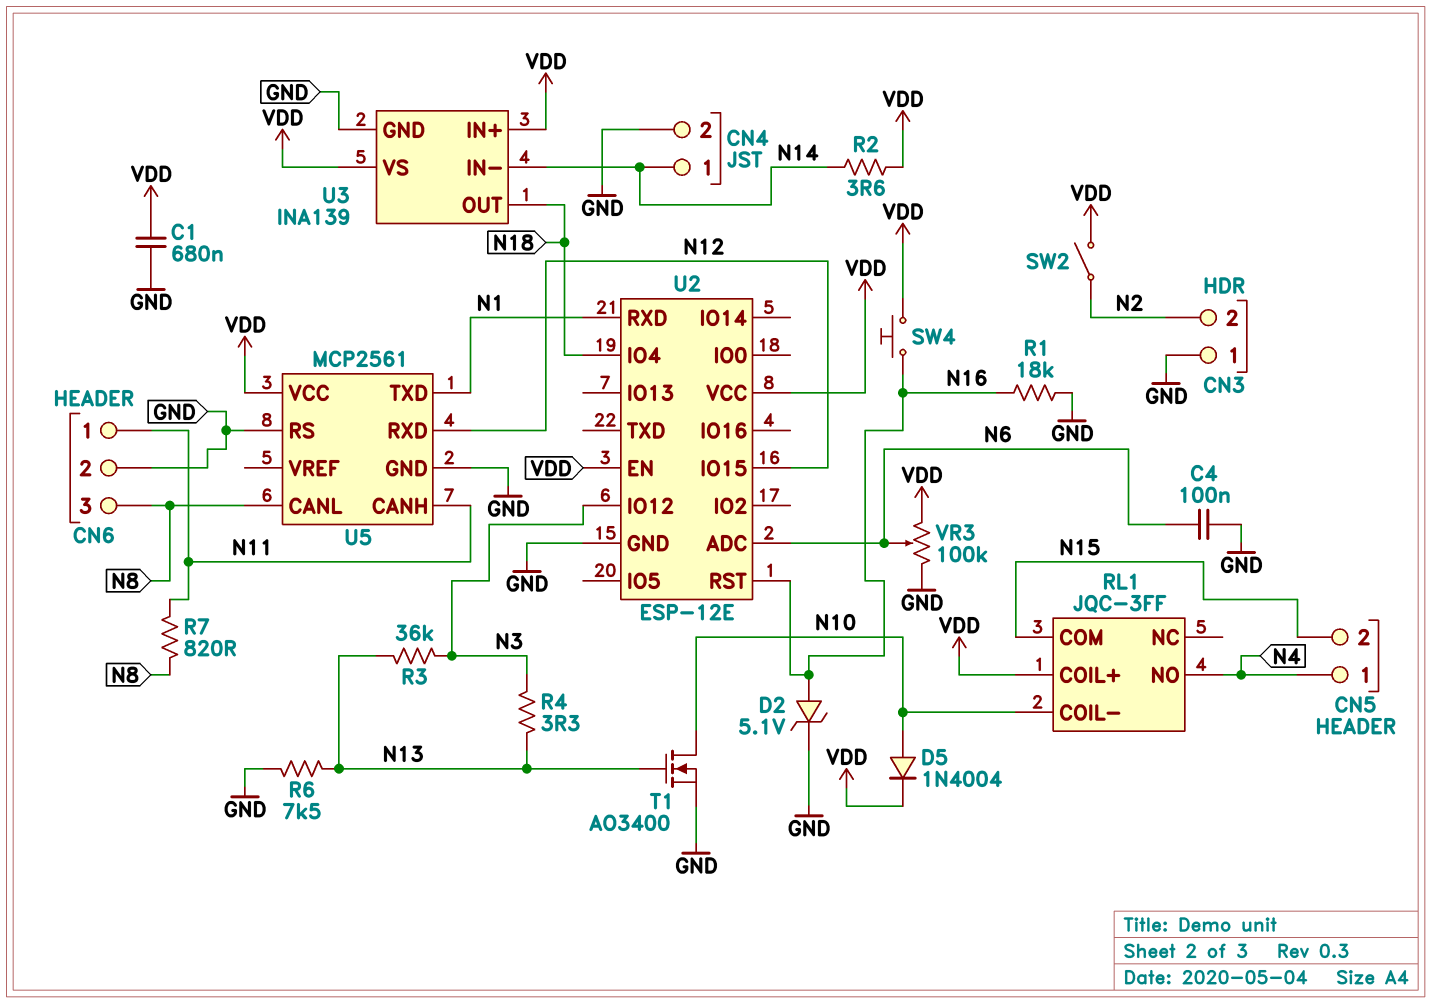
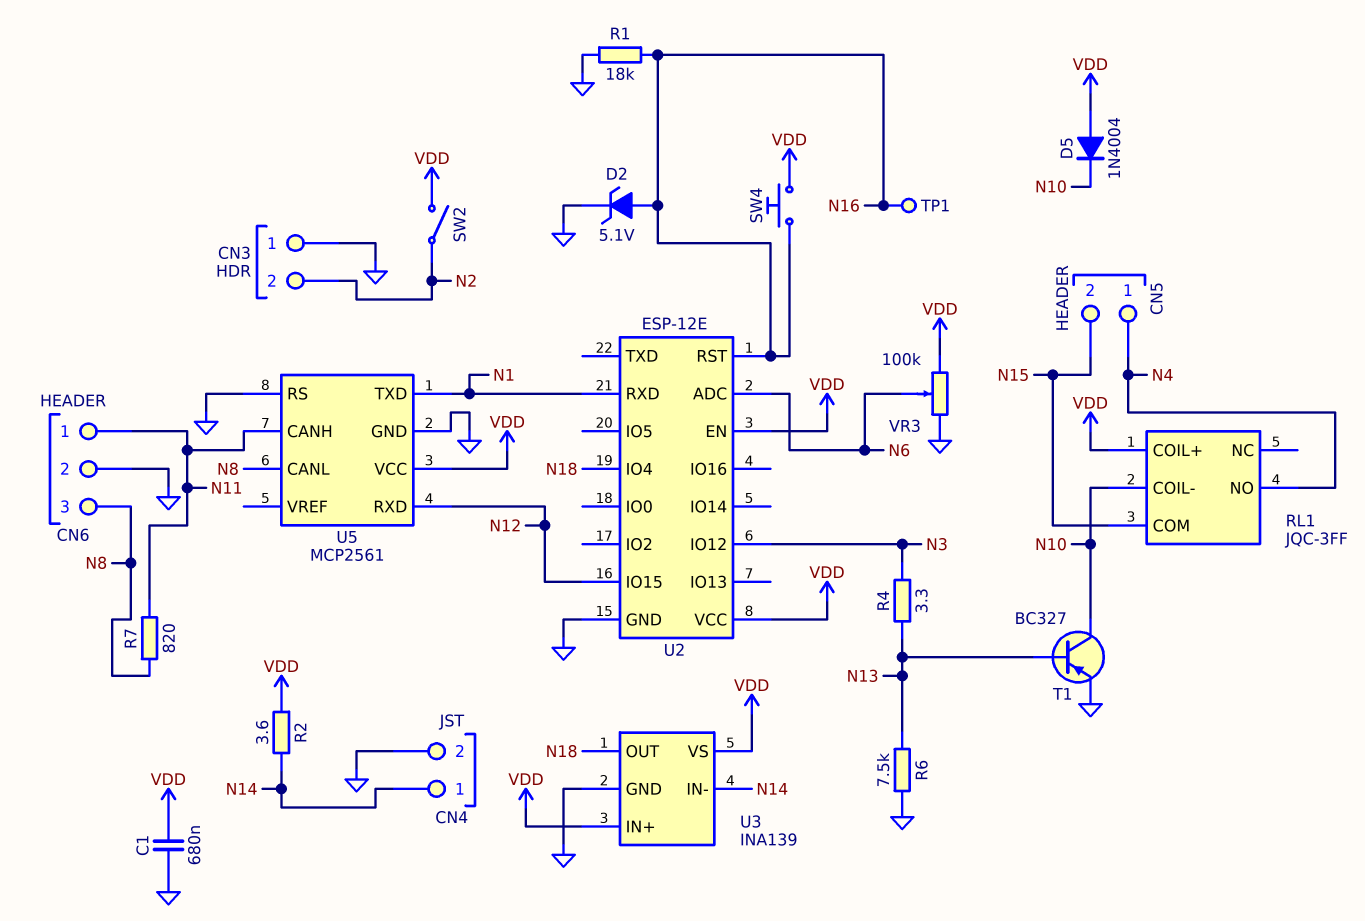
C4: 100nF (GND, N6) -> none
D5: diode 1N4004 (A N10, K VDD) -> diode 1N4004 (A VDD, K N10)
R3: 36k (N3, N13) -> none
T1: NMOS AO3400 (G N13, D N10, S GND) -> PNP BC327 (B N13, C N10, E GND)
TP1: none -> test point (N16)

